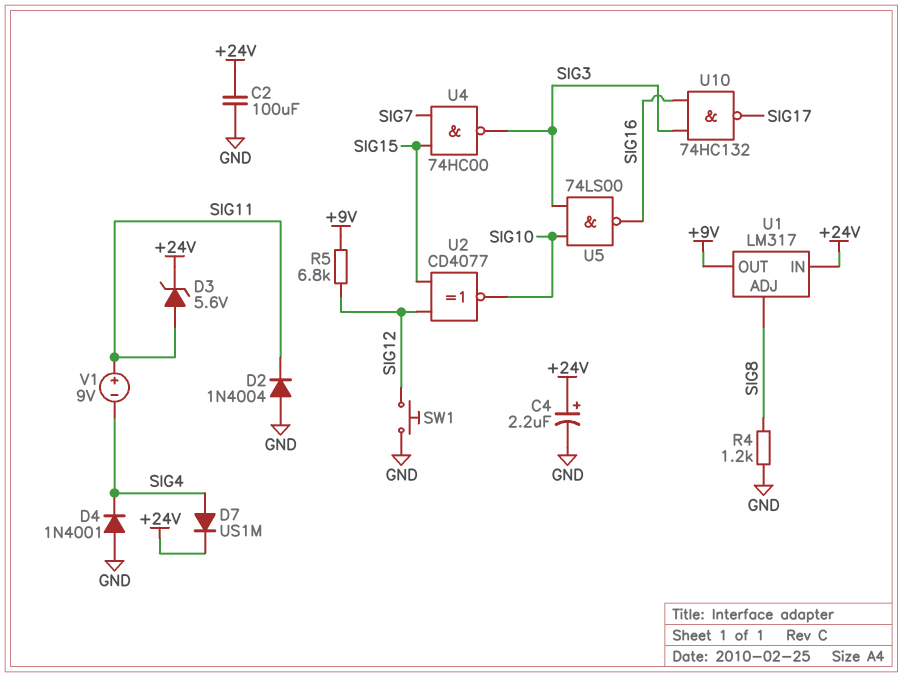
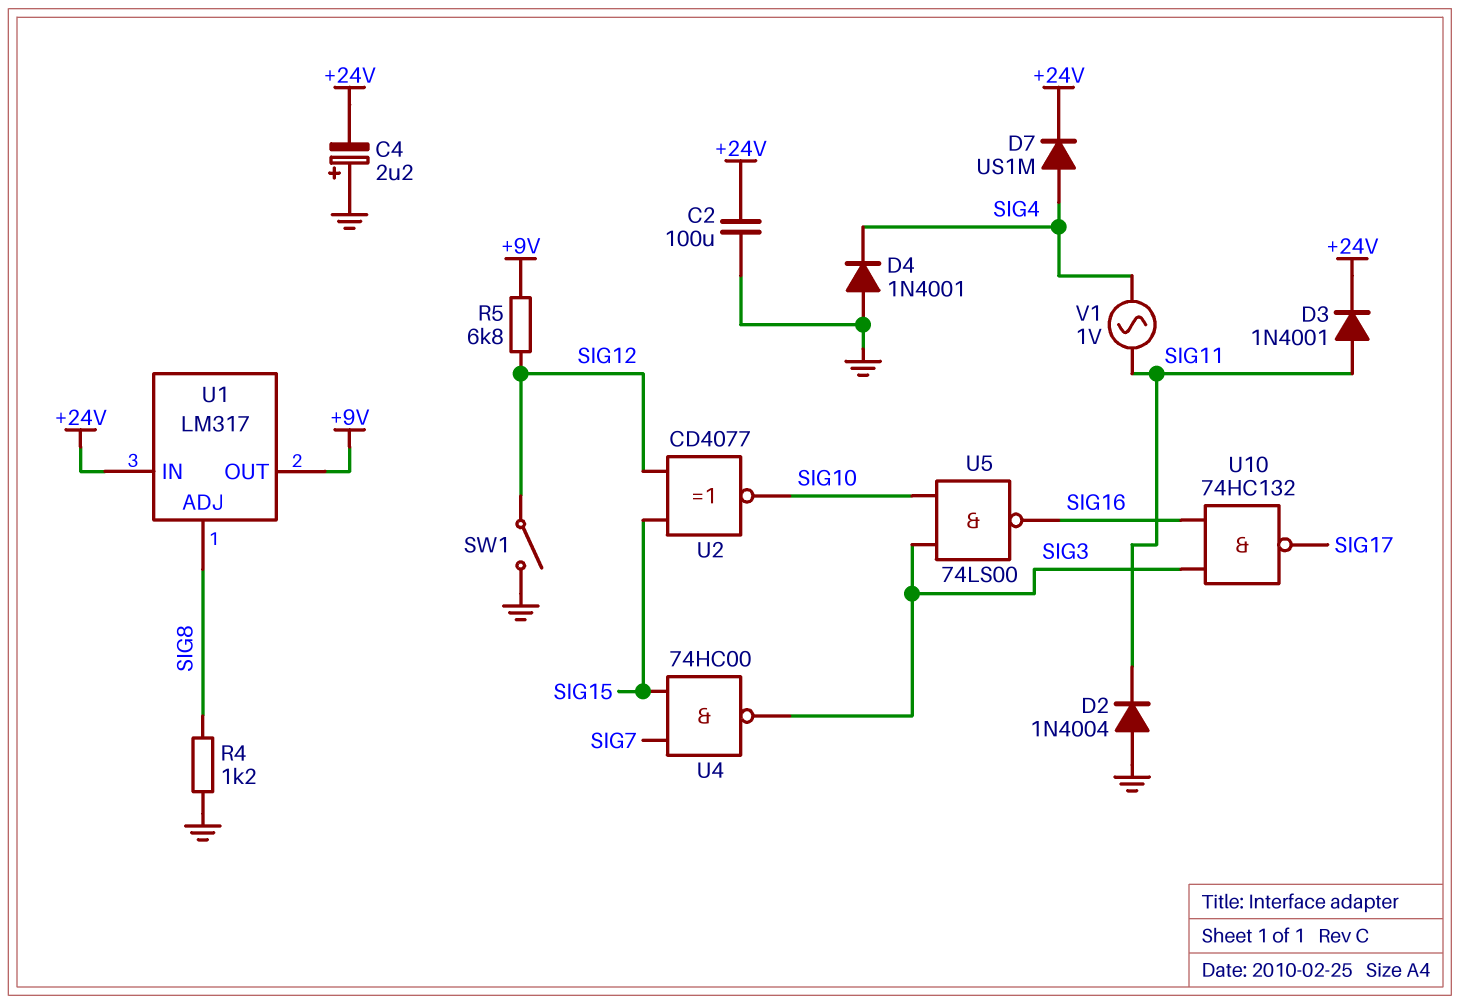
C4: 2.2uF (plus +24V, minus GND) -> 2.2uF (plus GND, minus +24V)
D3: zener 5.6V (A SIG11, K +24V) -> diode 1N4001 (A SIG11, K +24V)
SW1: button (GND, SIG12) -> switch (GND, SIG12)
V1: 9V (plus SIG11, minus SIG4) -> AC 1V (SIG4, SIG11)

